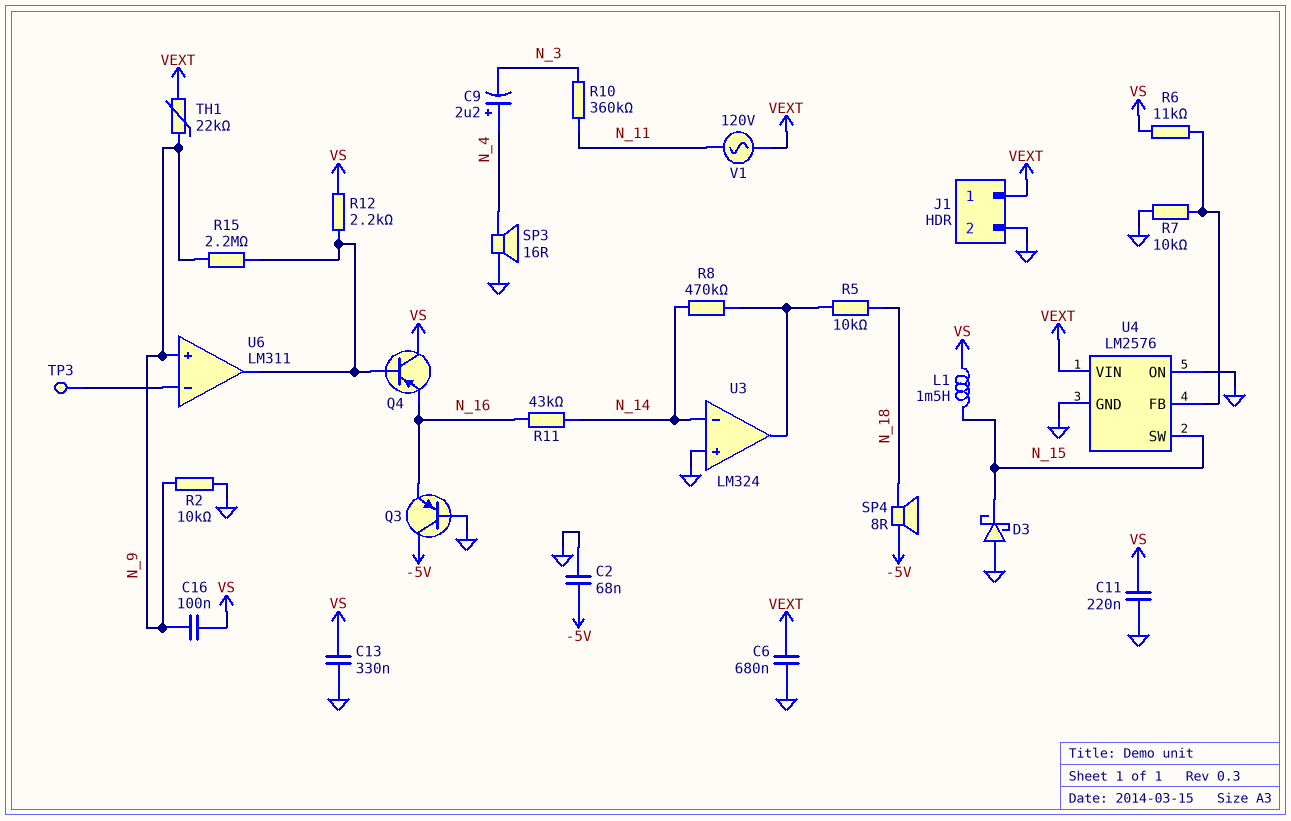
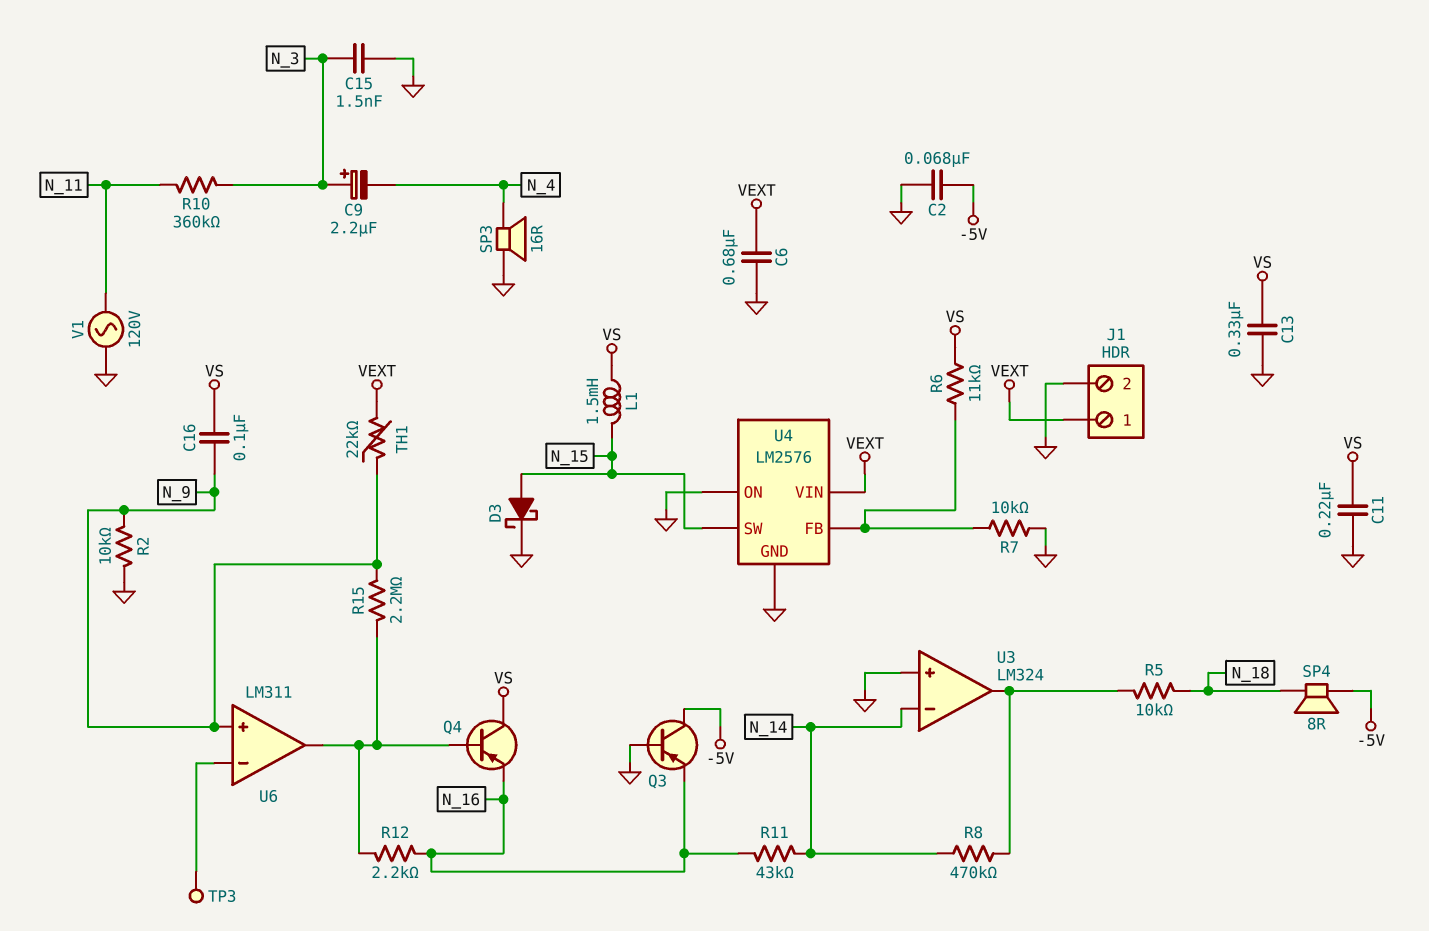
C9: 2.2uF (plus N_4, minus N_3) -> 2.2uF (plus N_3, minus N_4)
C15: none -> 1.5nF (GND, N_3)
D3: schottky (A GND, K N_15) -> schottky (A N_15, K GND)
R12: 2.2k (U6/out, VS) -> 2.2k (N_16, U6/out)
V1: AC 120V (N_11, VEXT) -> AC 120V (GND, N_11)

